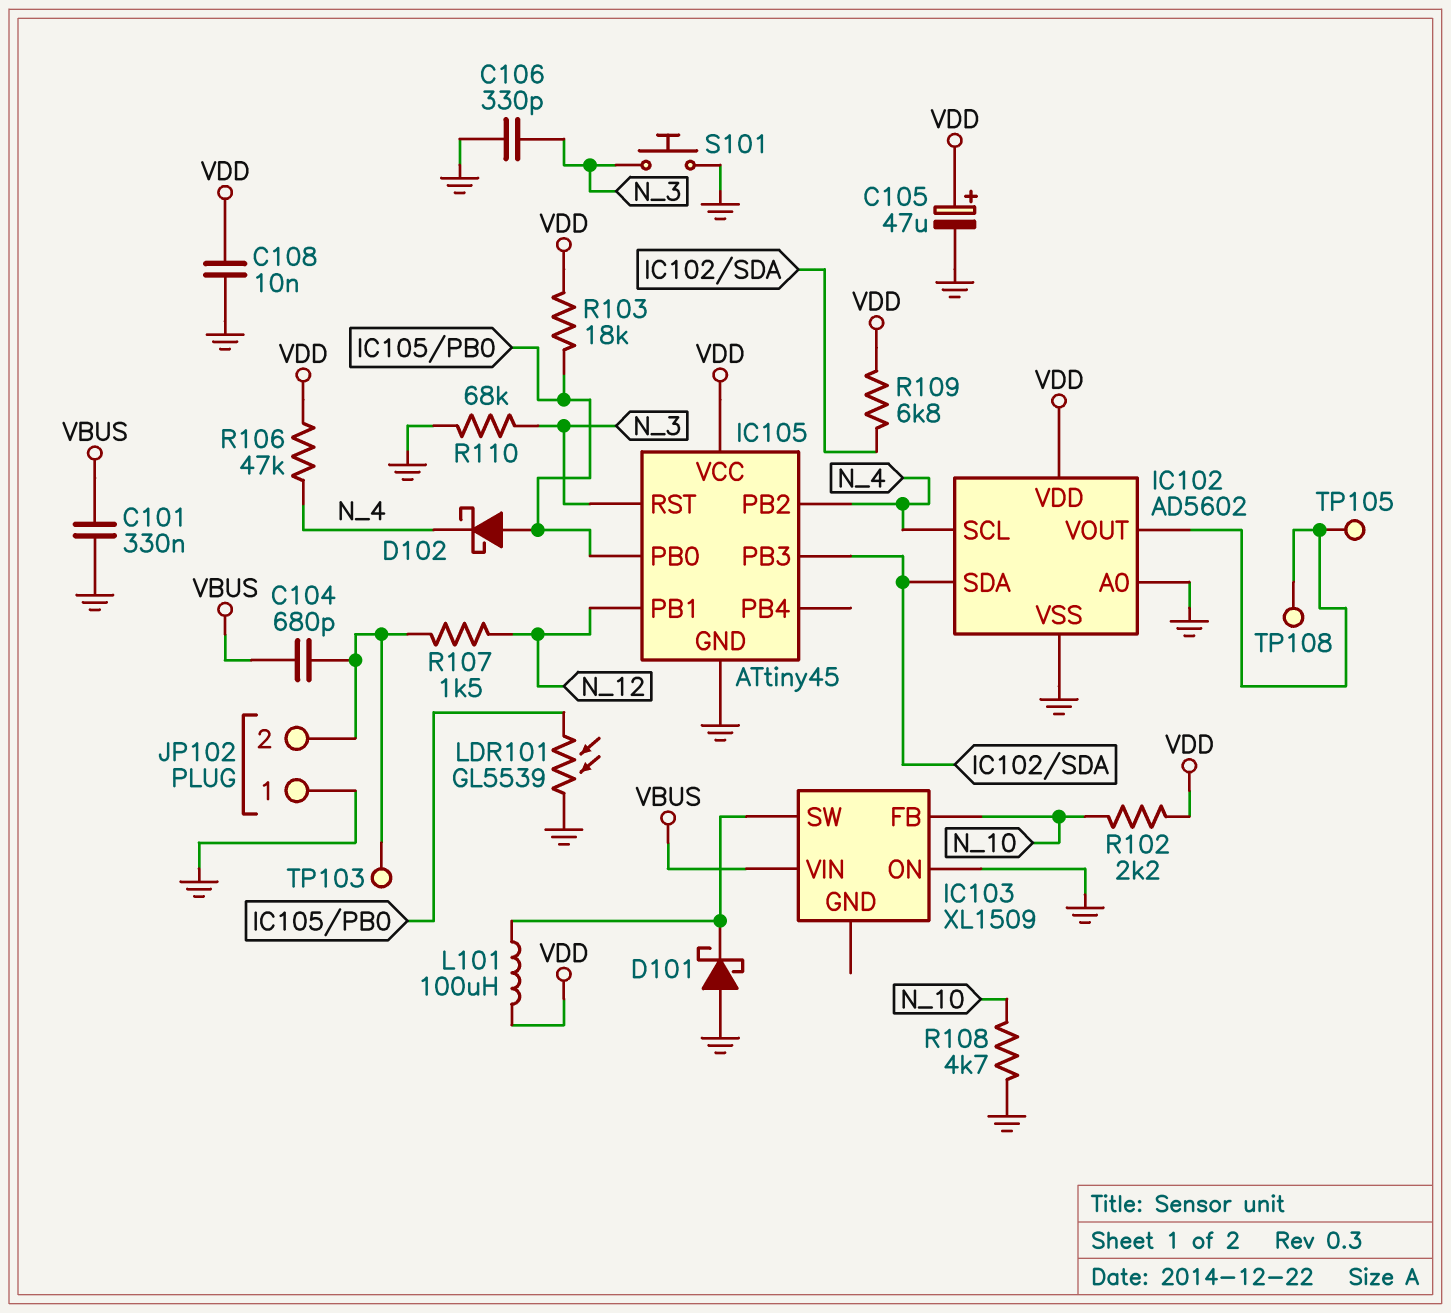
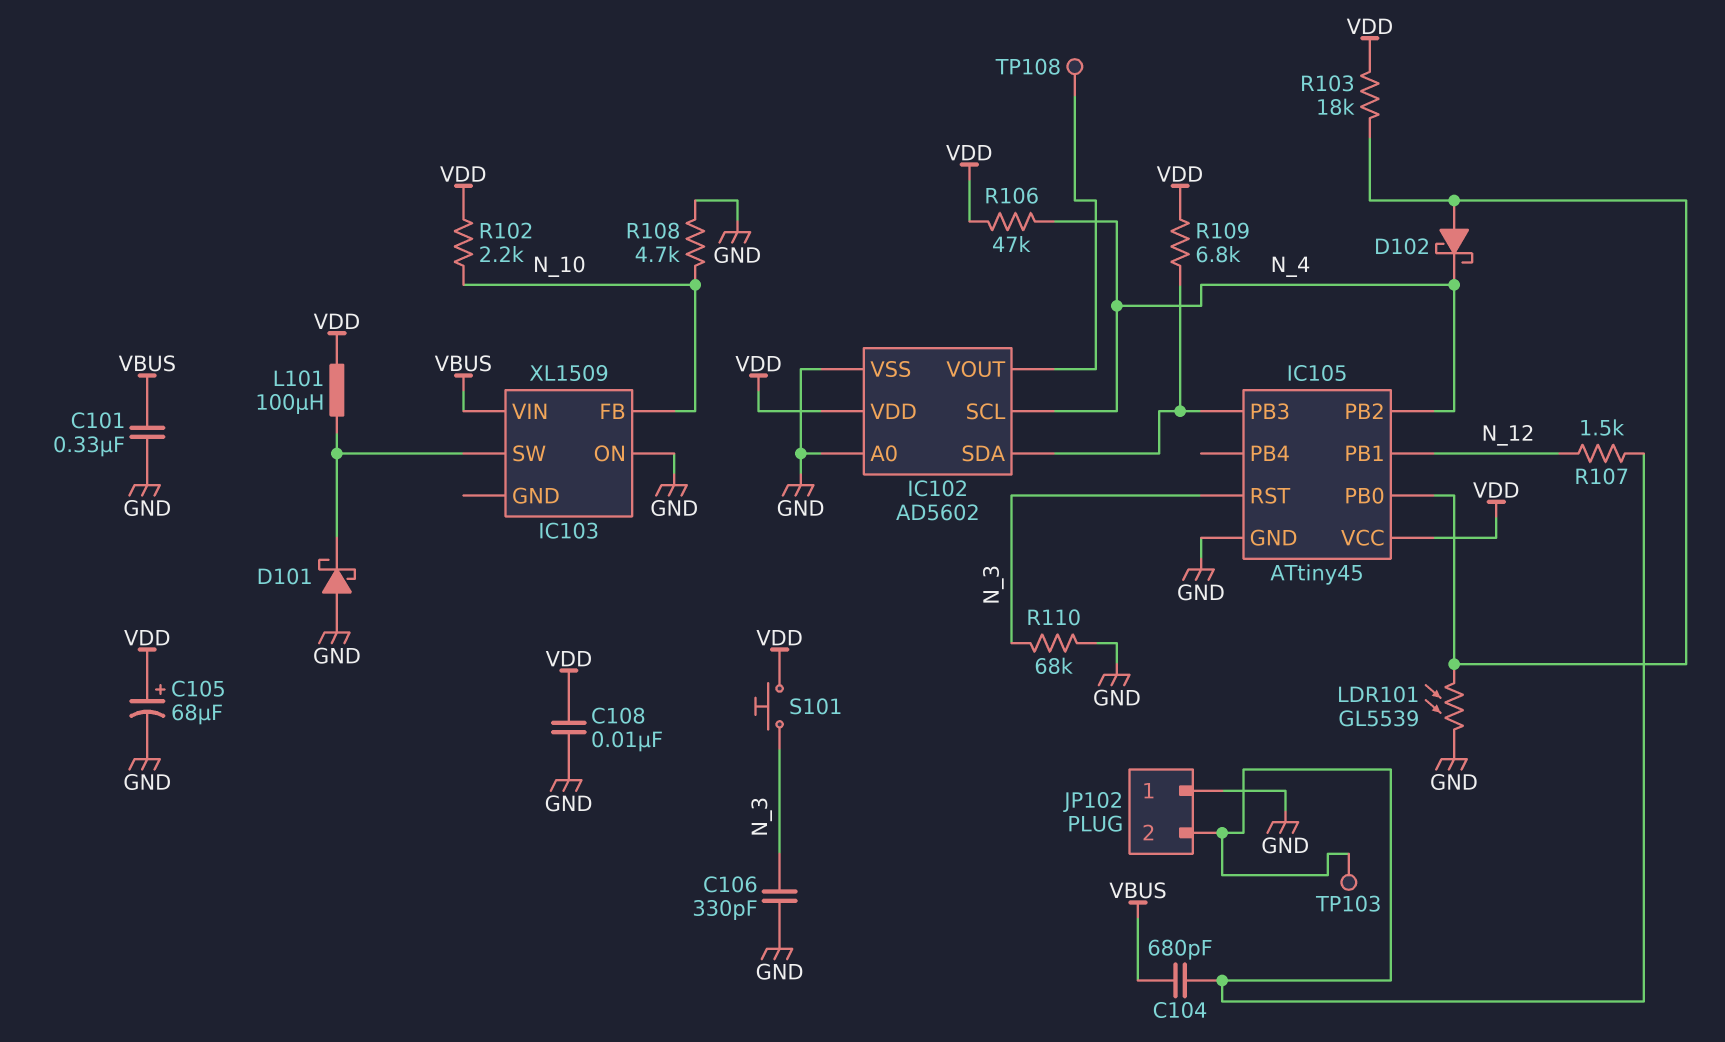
C105: 47uF (plus VDD, minus GND) -> 68uF (plus VDD, minus GND)
S101: button (GND, N_3) -> button (N_3, VDD)
TP105: test point (IC102/VOUT) -> none

